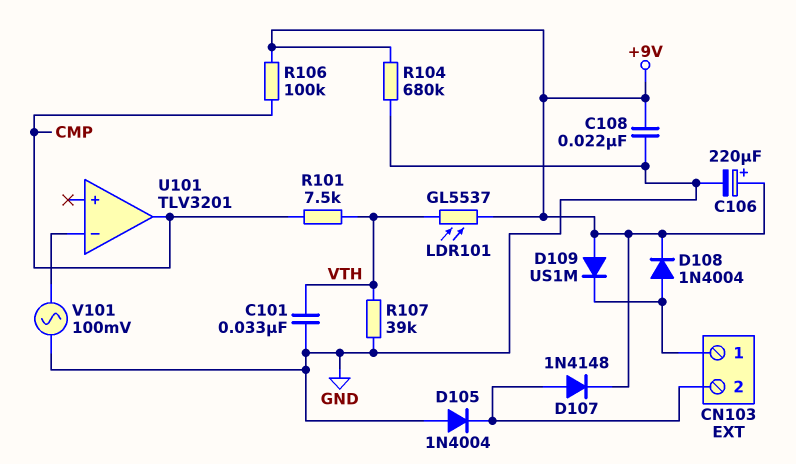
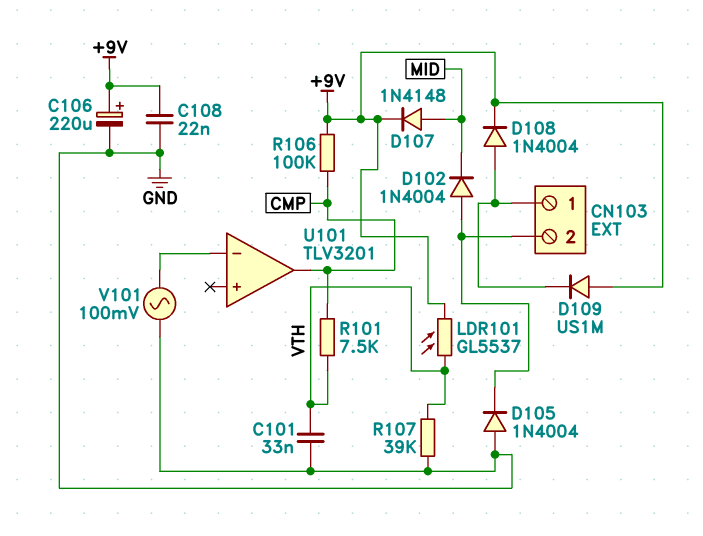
D102: none -> diode 1N4004 (A CN103/2, K MID)
D107: diode 1N4148 (A CN103/2, K +9V) -> diode 1N4148 (A MID, K +9V)
R104: 680k (+9V, GND) -> none

